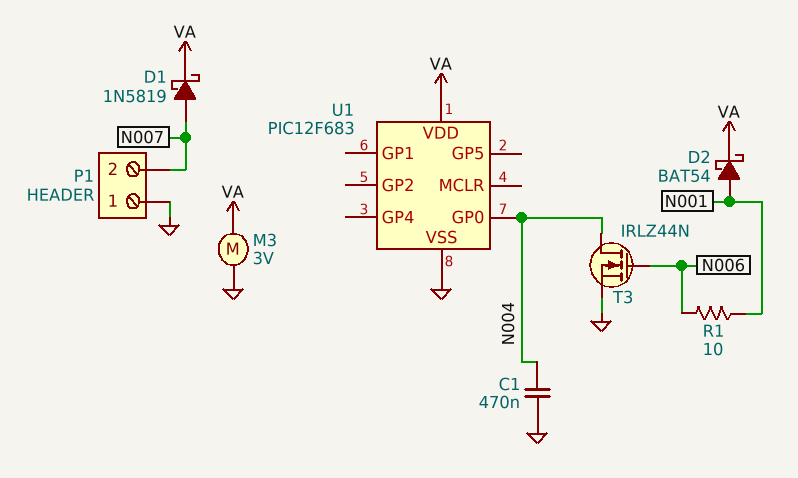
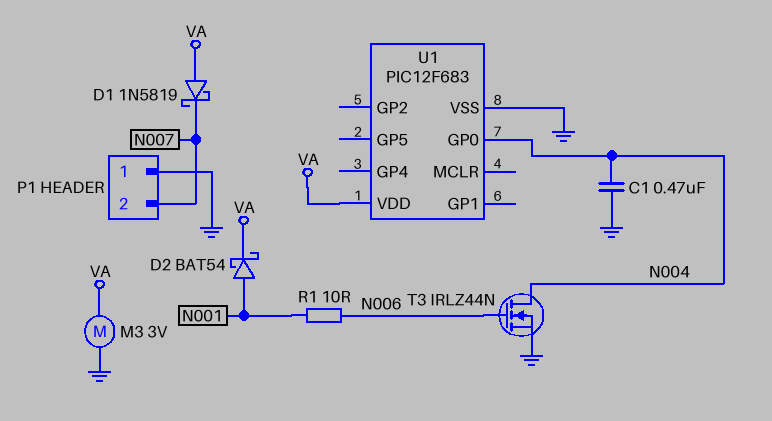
D1: schottky 1N5819 (A N007, K VA) -> schottky 1N5819 (A VA, K N007)

